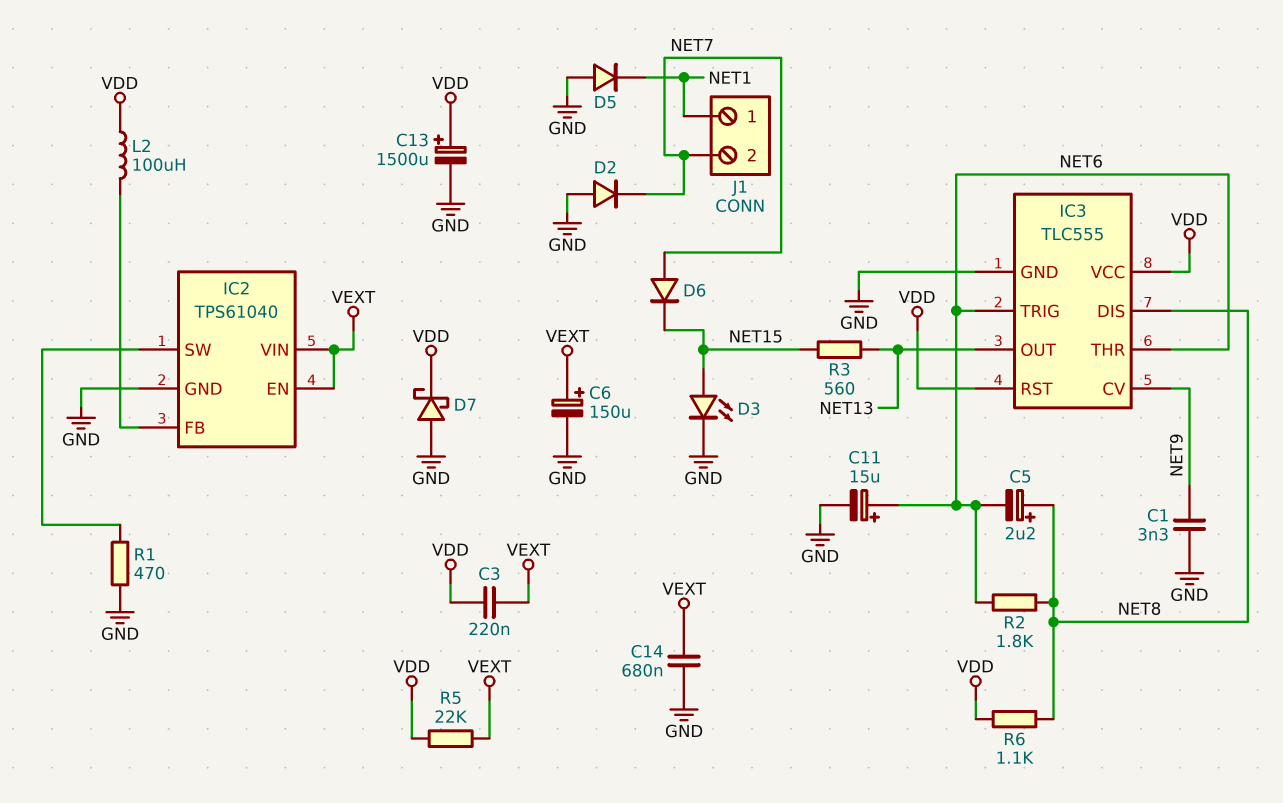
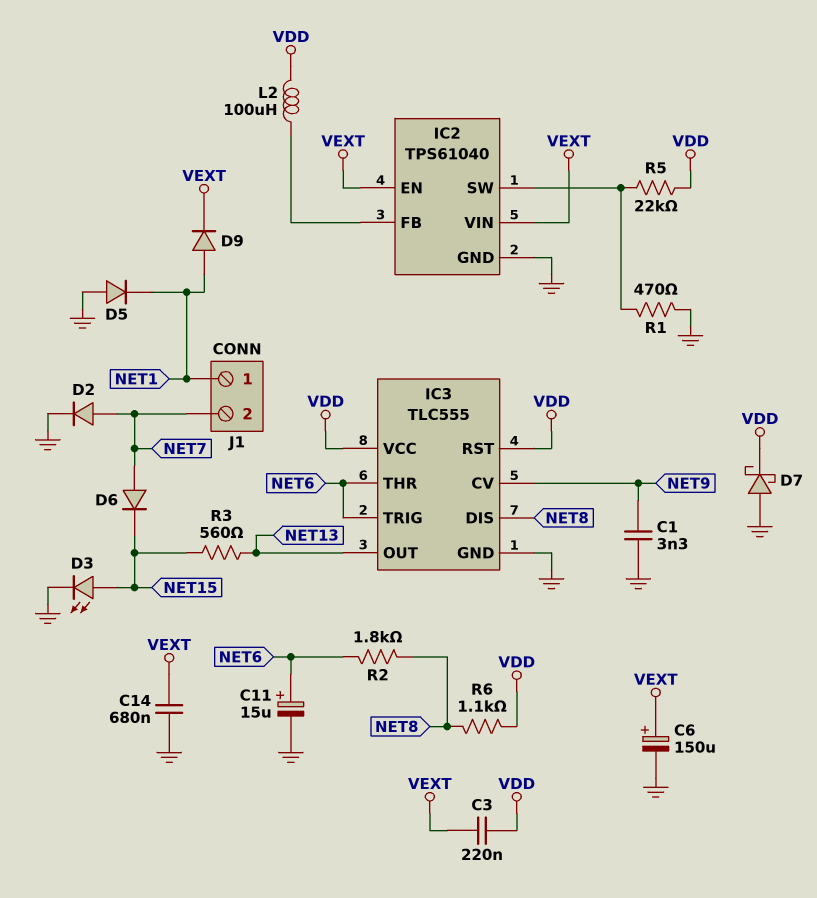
C5: 2.2uF (plus NET8, minus NET6) -> none
C13: 1500uF (plus VDD, minus GND) -> none
D2: diode (A GND, K NET7) -> diode (A NET7, K GND)
D9: none -> diode (A NET1, K VEXT)
R5: 22k (VDD, VEXT) -> 22k (IC2/SW, VDD)

